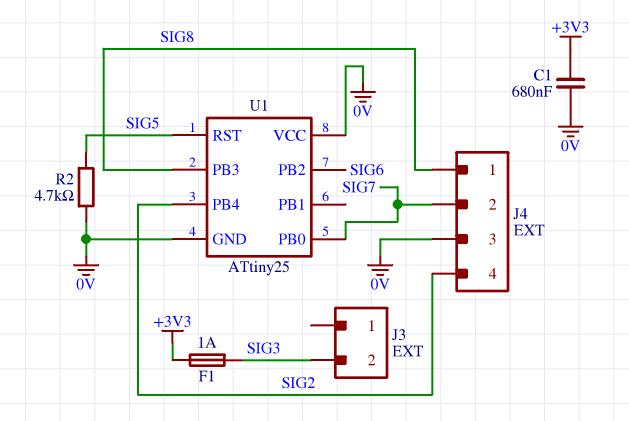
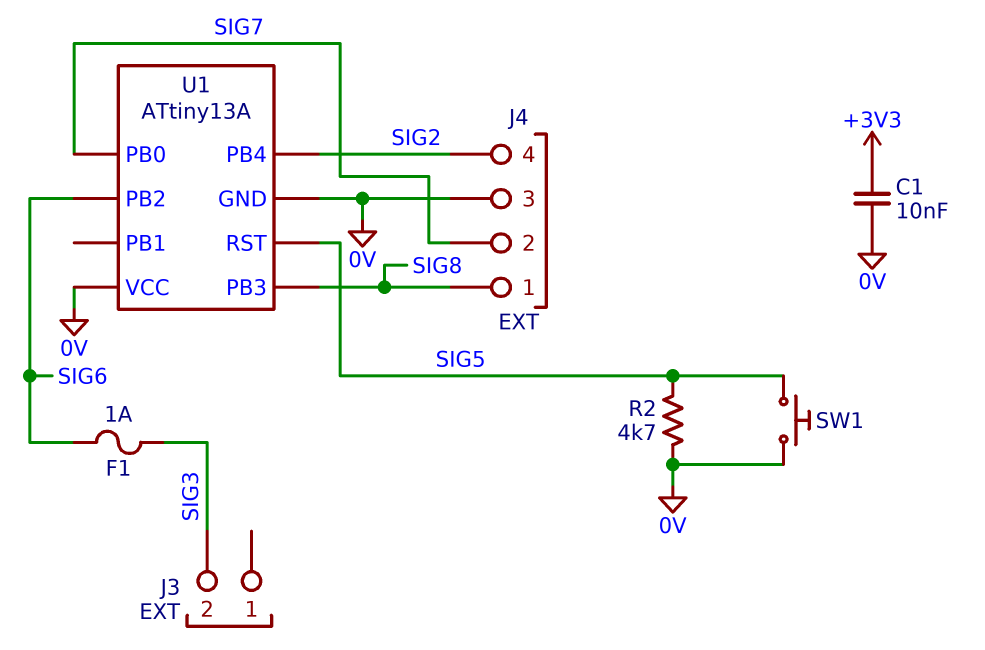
C1: 680nF (+3V3, 0V) -> 10nF (+3V3, 0V)
F1: 1A (+3V3, SIG3) -> 1A (SIG3, SIG6)
SW1: none -> button (0V, SIG5)
U1: ATtiny25 -> ATtiny13A

